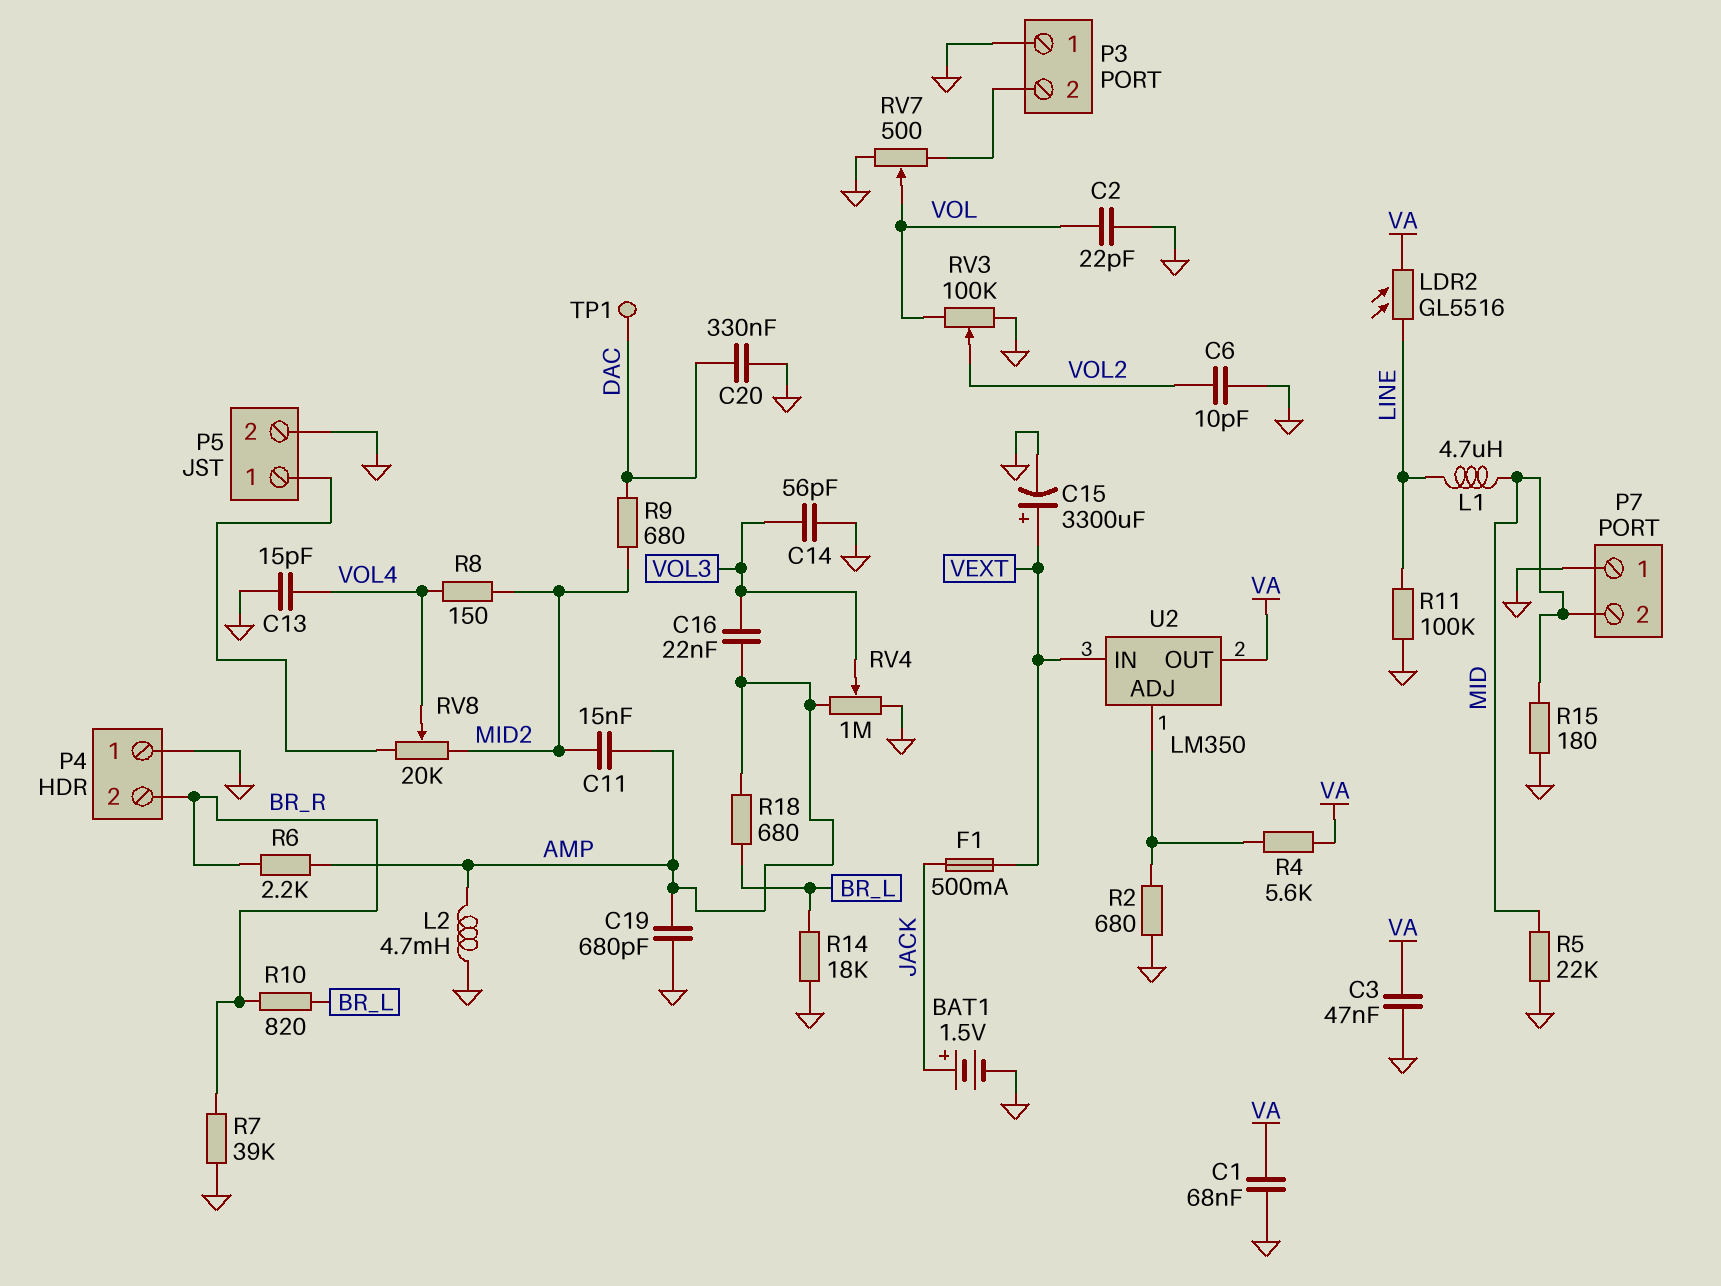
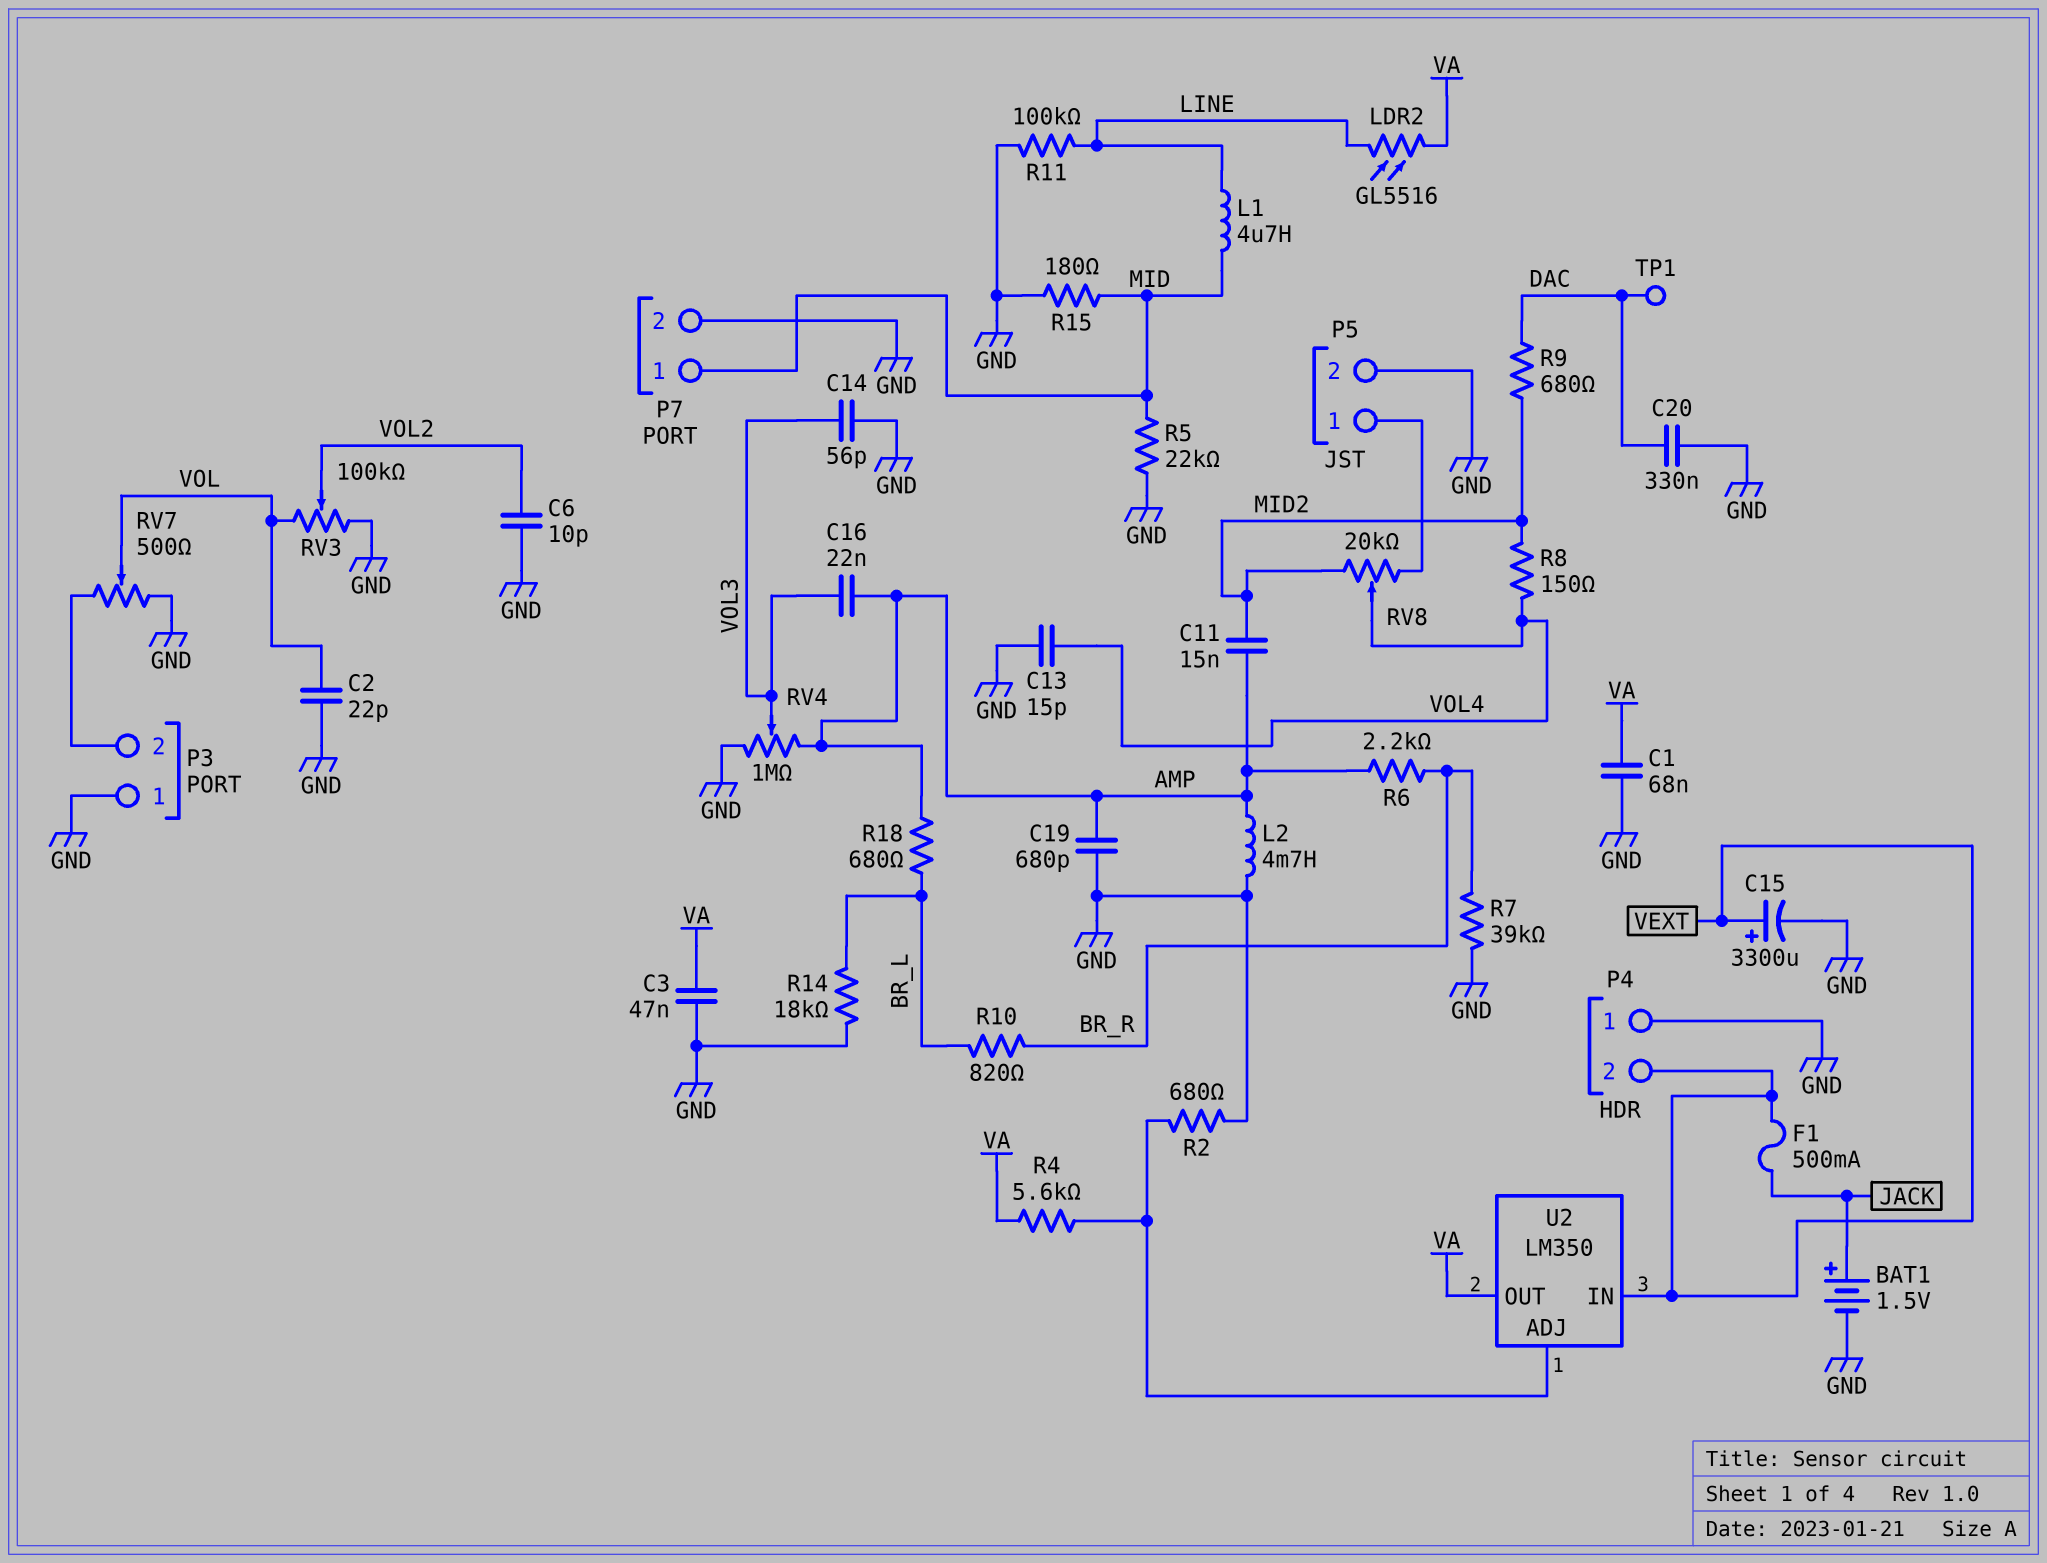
P4 pin 2: BR_R -> VEXT
P7 pin 1: GND -> MID
P7 pin 2: MID -> GND

